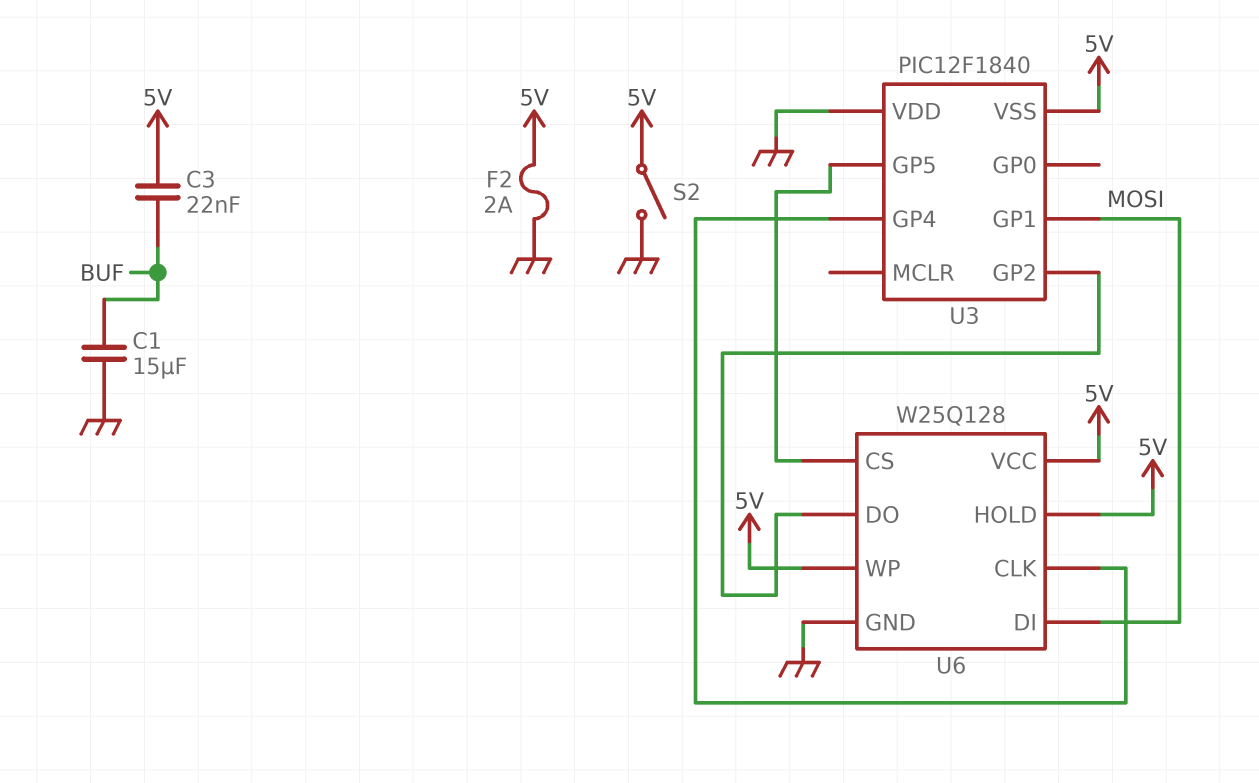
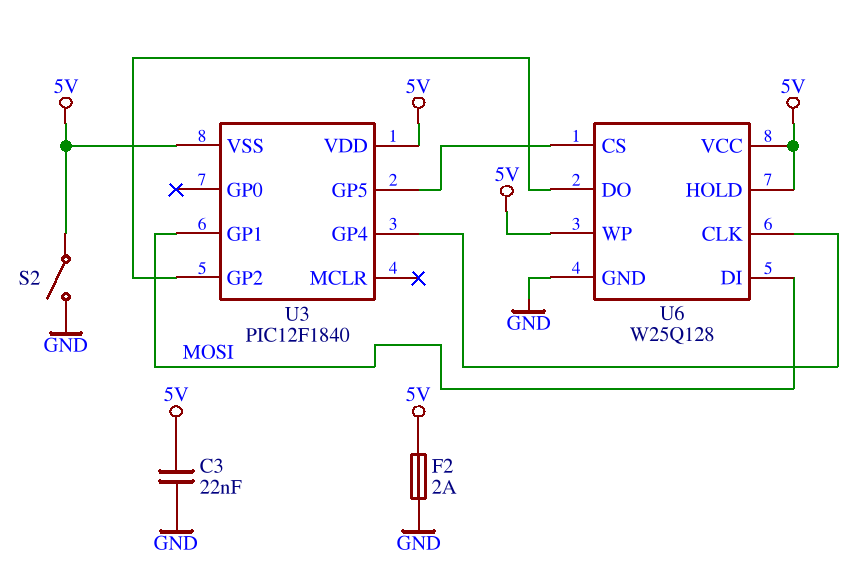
C1: 15uF (BUF, GND) -> none
C3: 22nF (5V, BUF) -> 22nF (5V, GND)
U3 pin VDD: GND -> 5V

